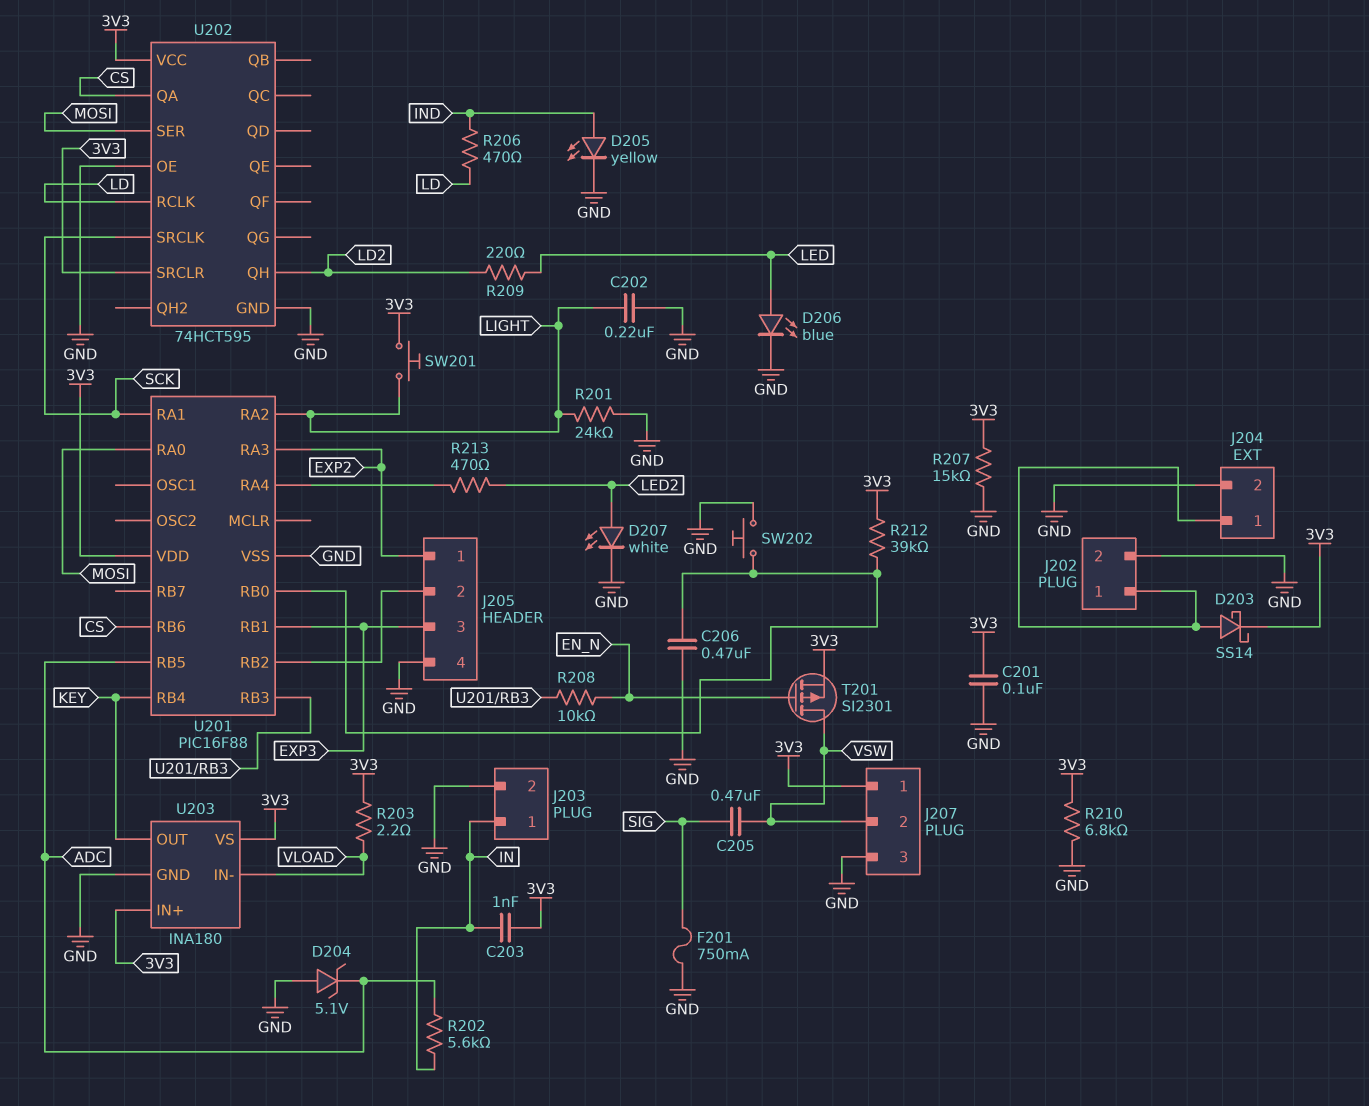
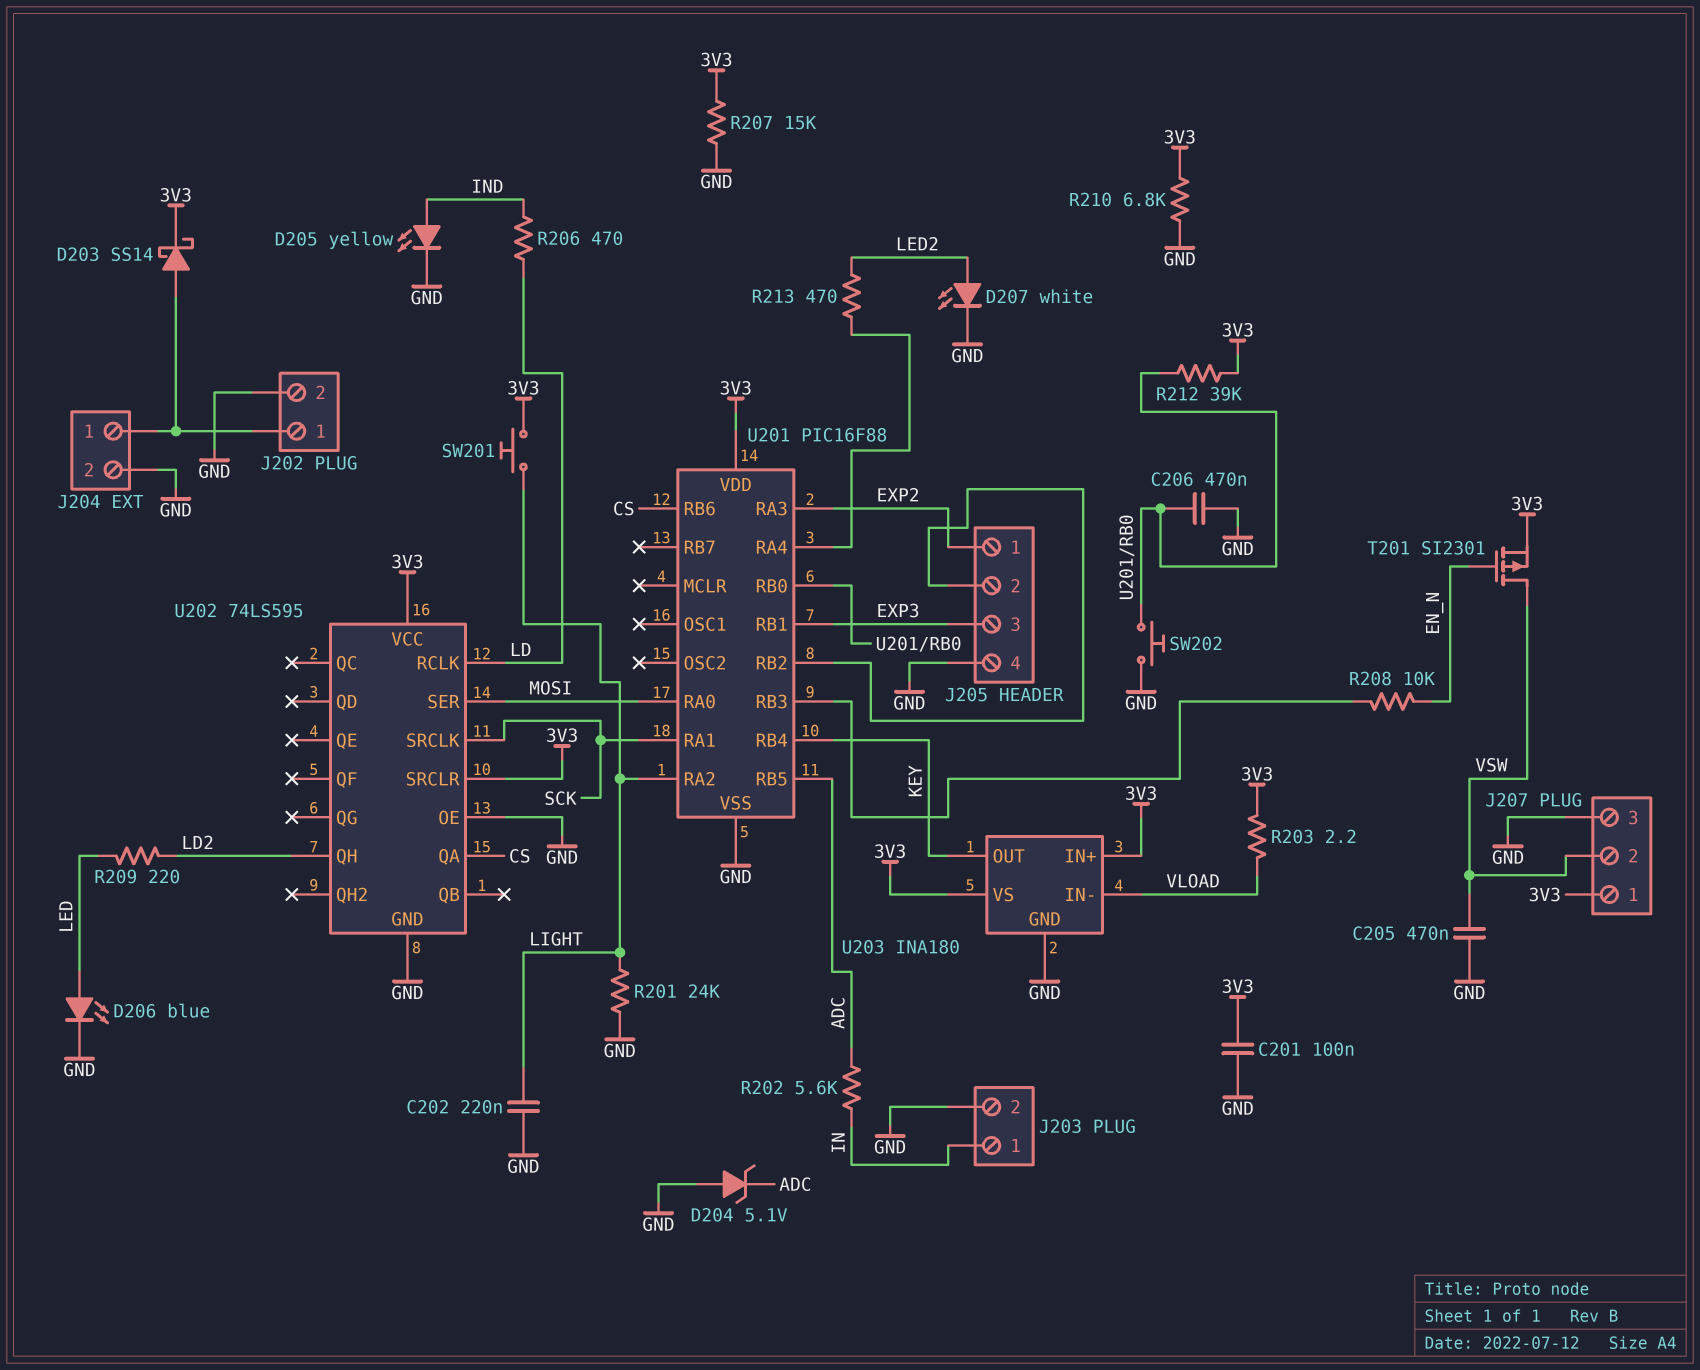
C203: 1nF (3V3, IN) -> none
C205: 470nF (SIG, VSW) -> 470nF (GND, VSW)
F201: 750mA (GND, SIG) -> none
U202: 74HCT595 -> 74LS595

